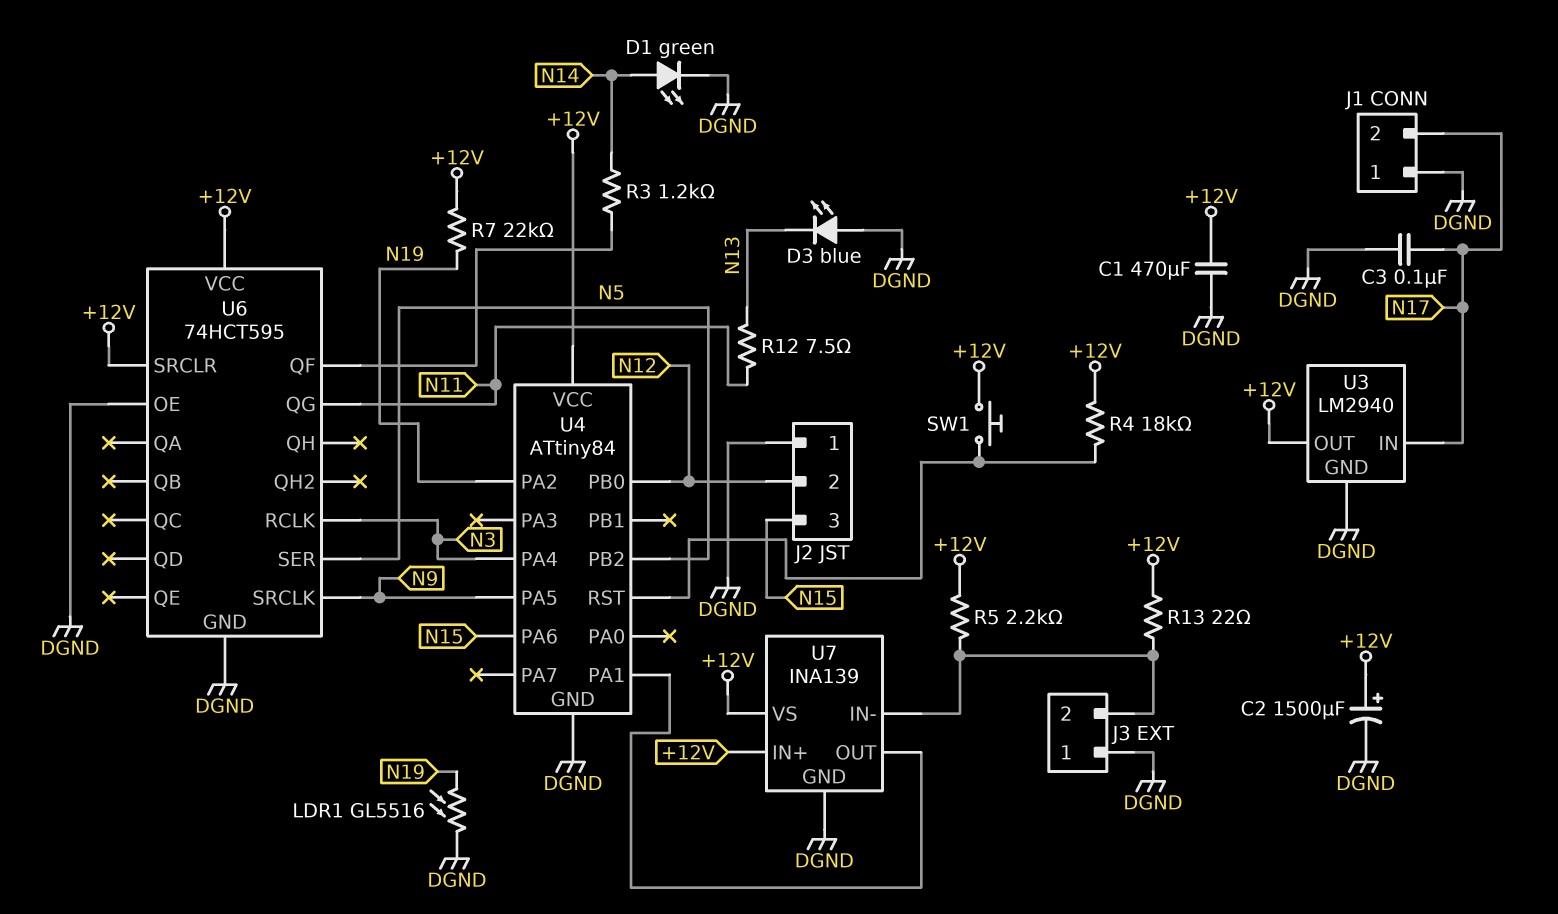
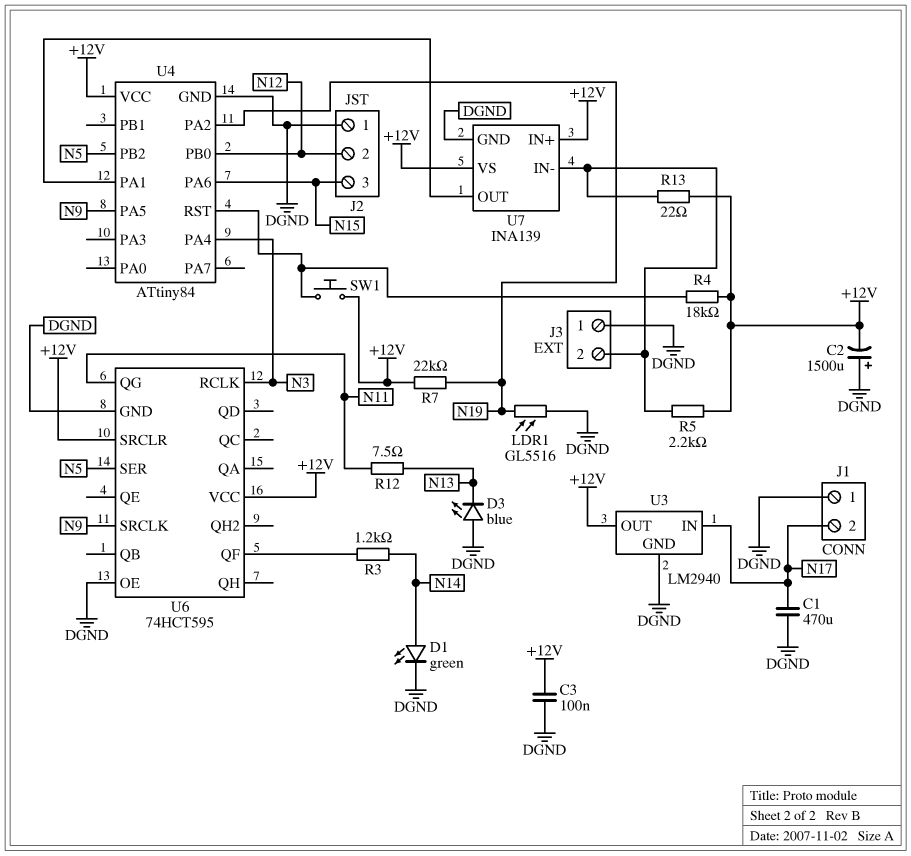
C1: 470uF (+12V, DGND) -> 470uF (DGND, N17)
C2: 1500uF (plus +12V, minus DGND) -> 1500uF (plus DGND, minus +12V)
C3: 100nF (DGND, N17) -> 100nF (+12V, DGND)

